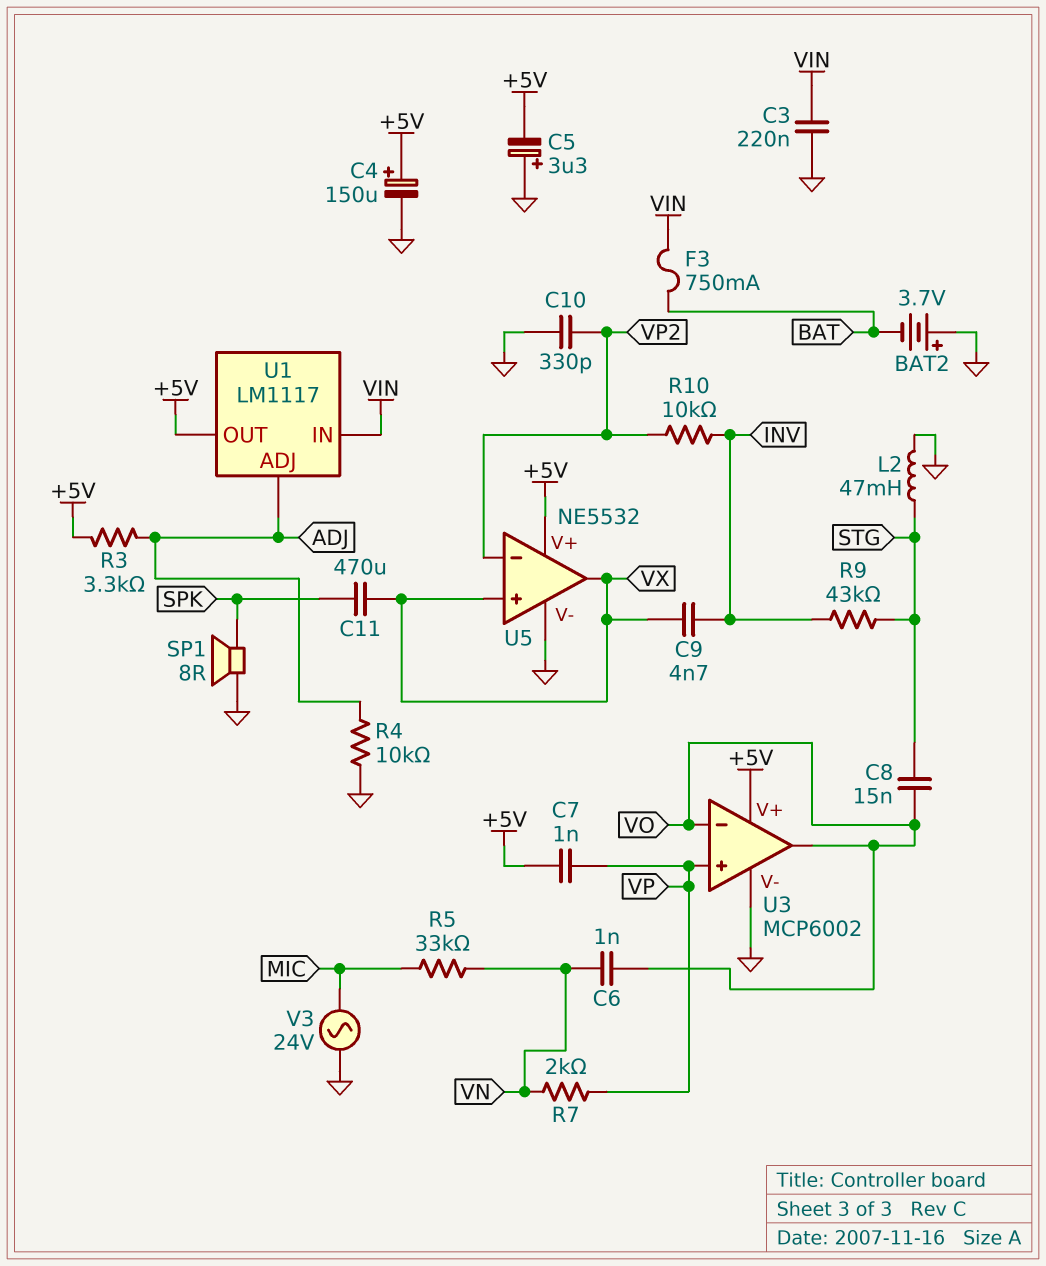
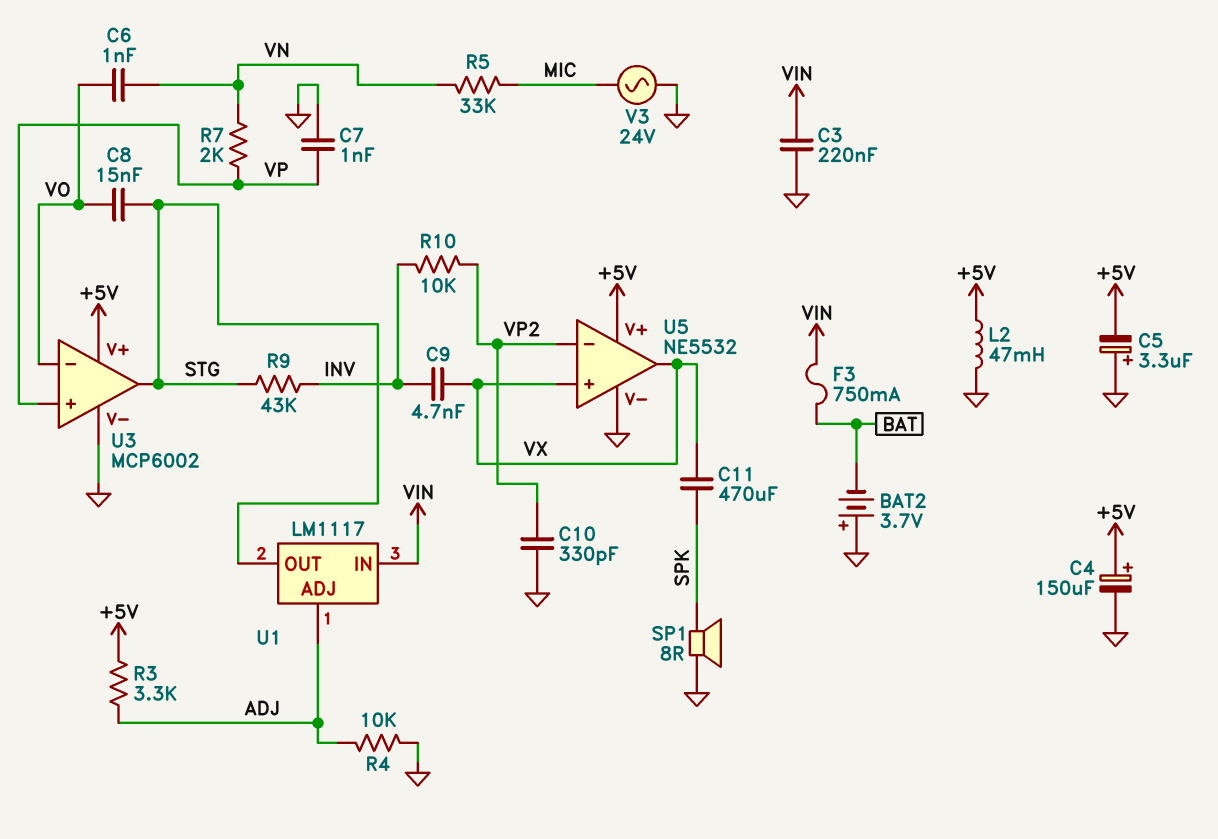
C7: 1nF (+5V, VP) -> 1nF (GND, VP)
L2: 47mH (GND, STG) -> 47mH (+5V, GND)
U1 pin OUT: +5V -> STG
U3 pin out: VO -> STG

